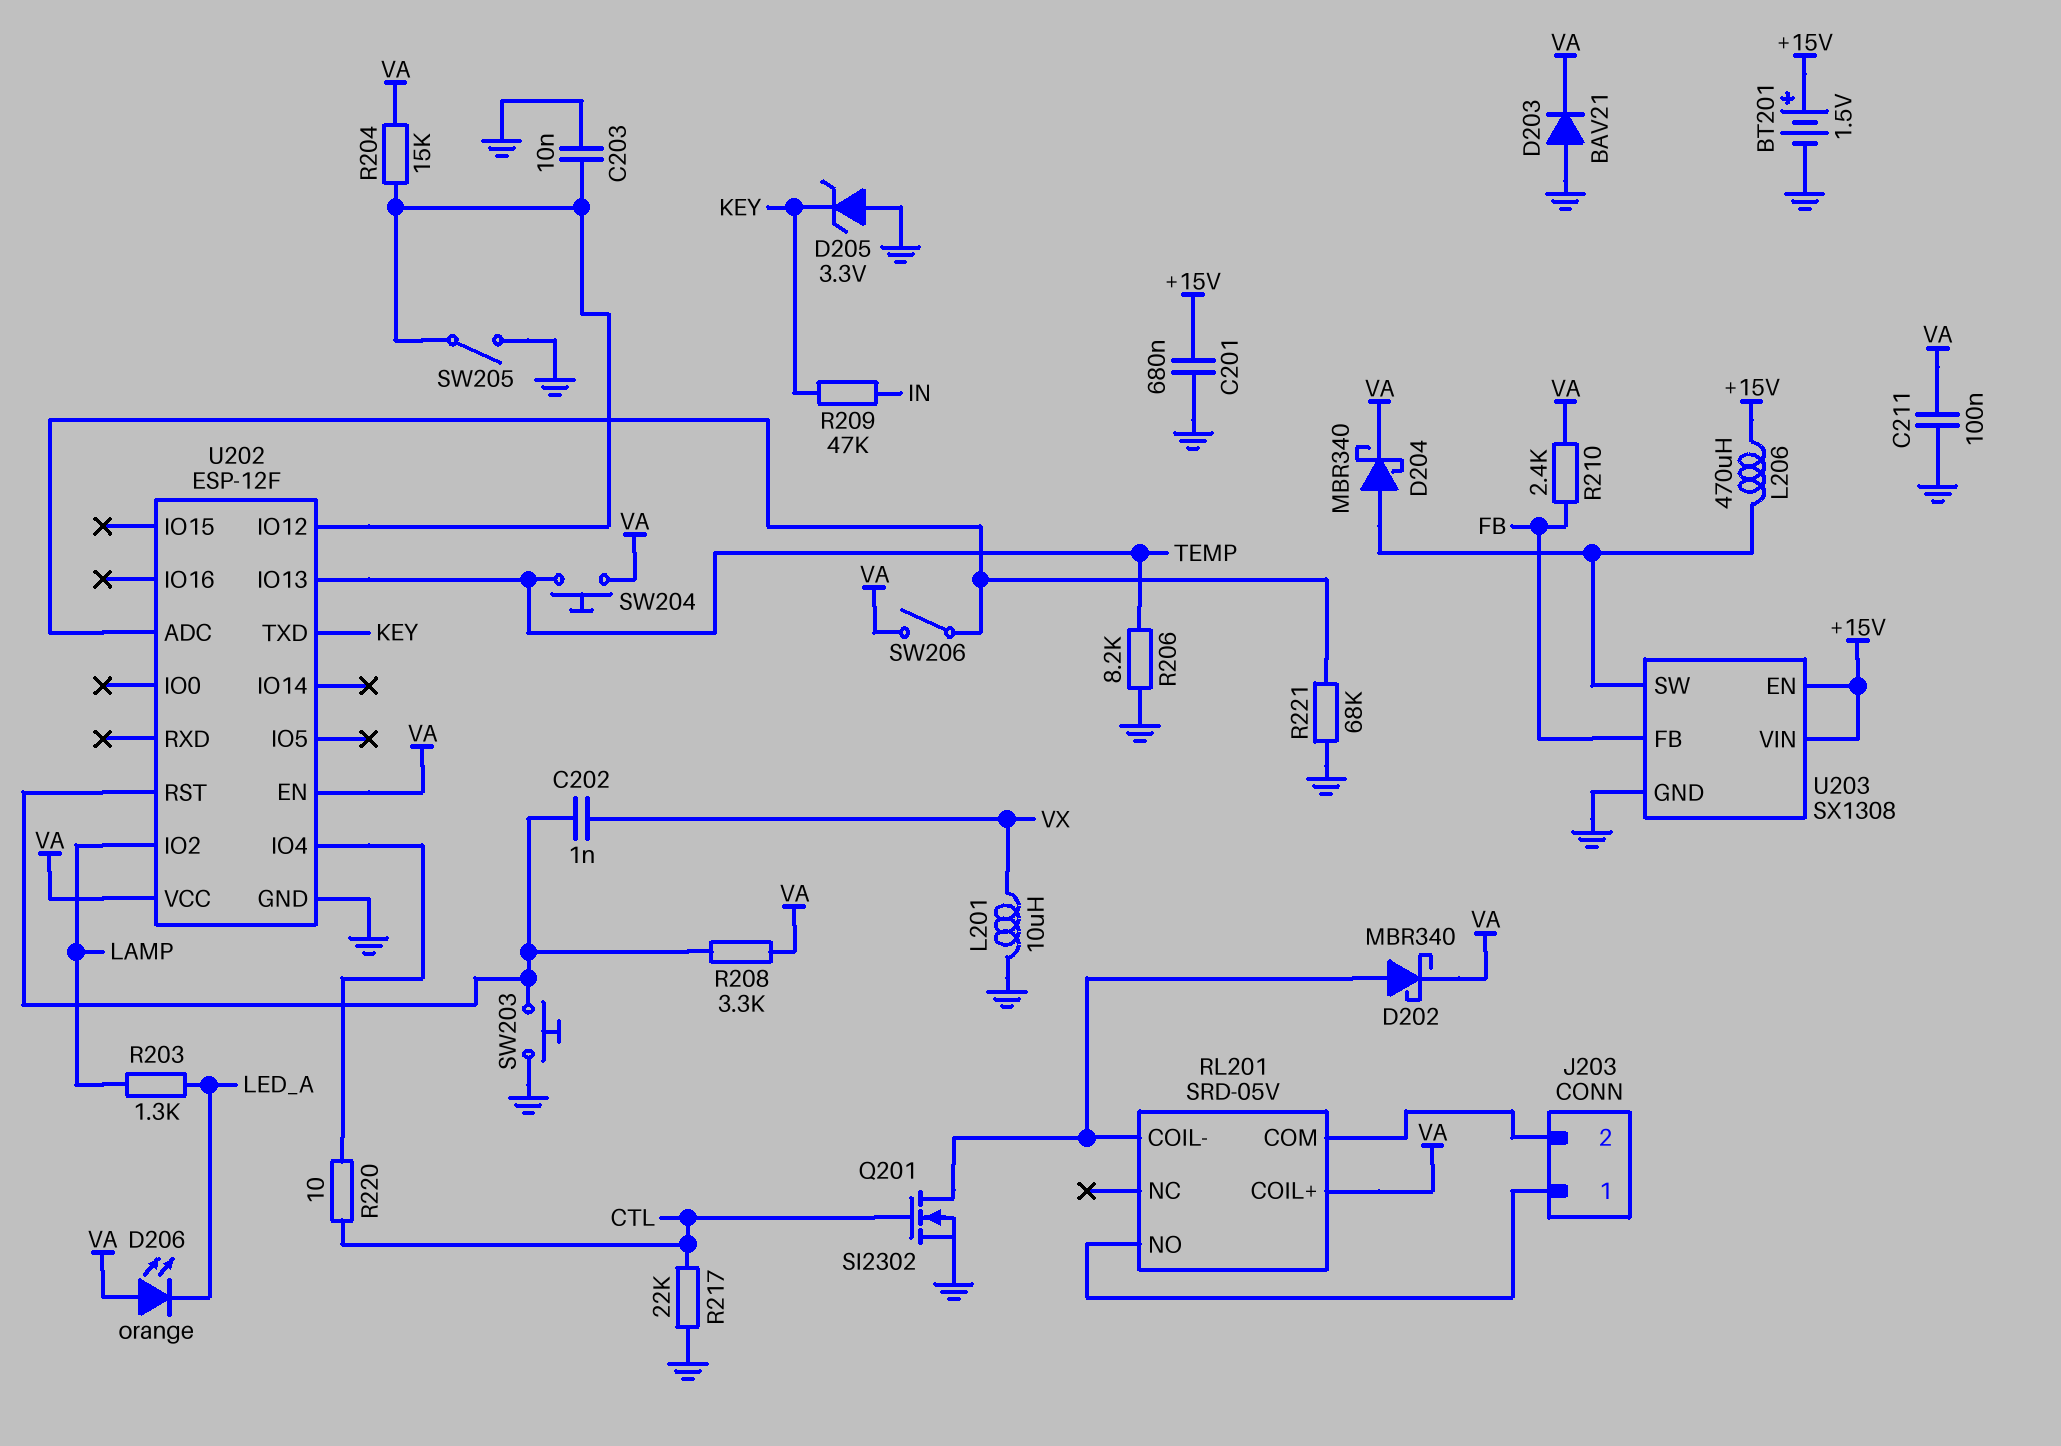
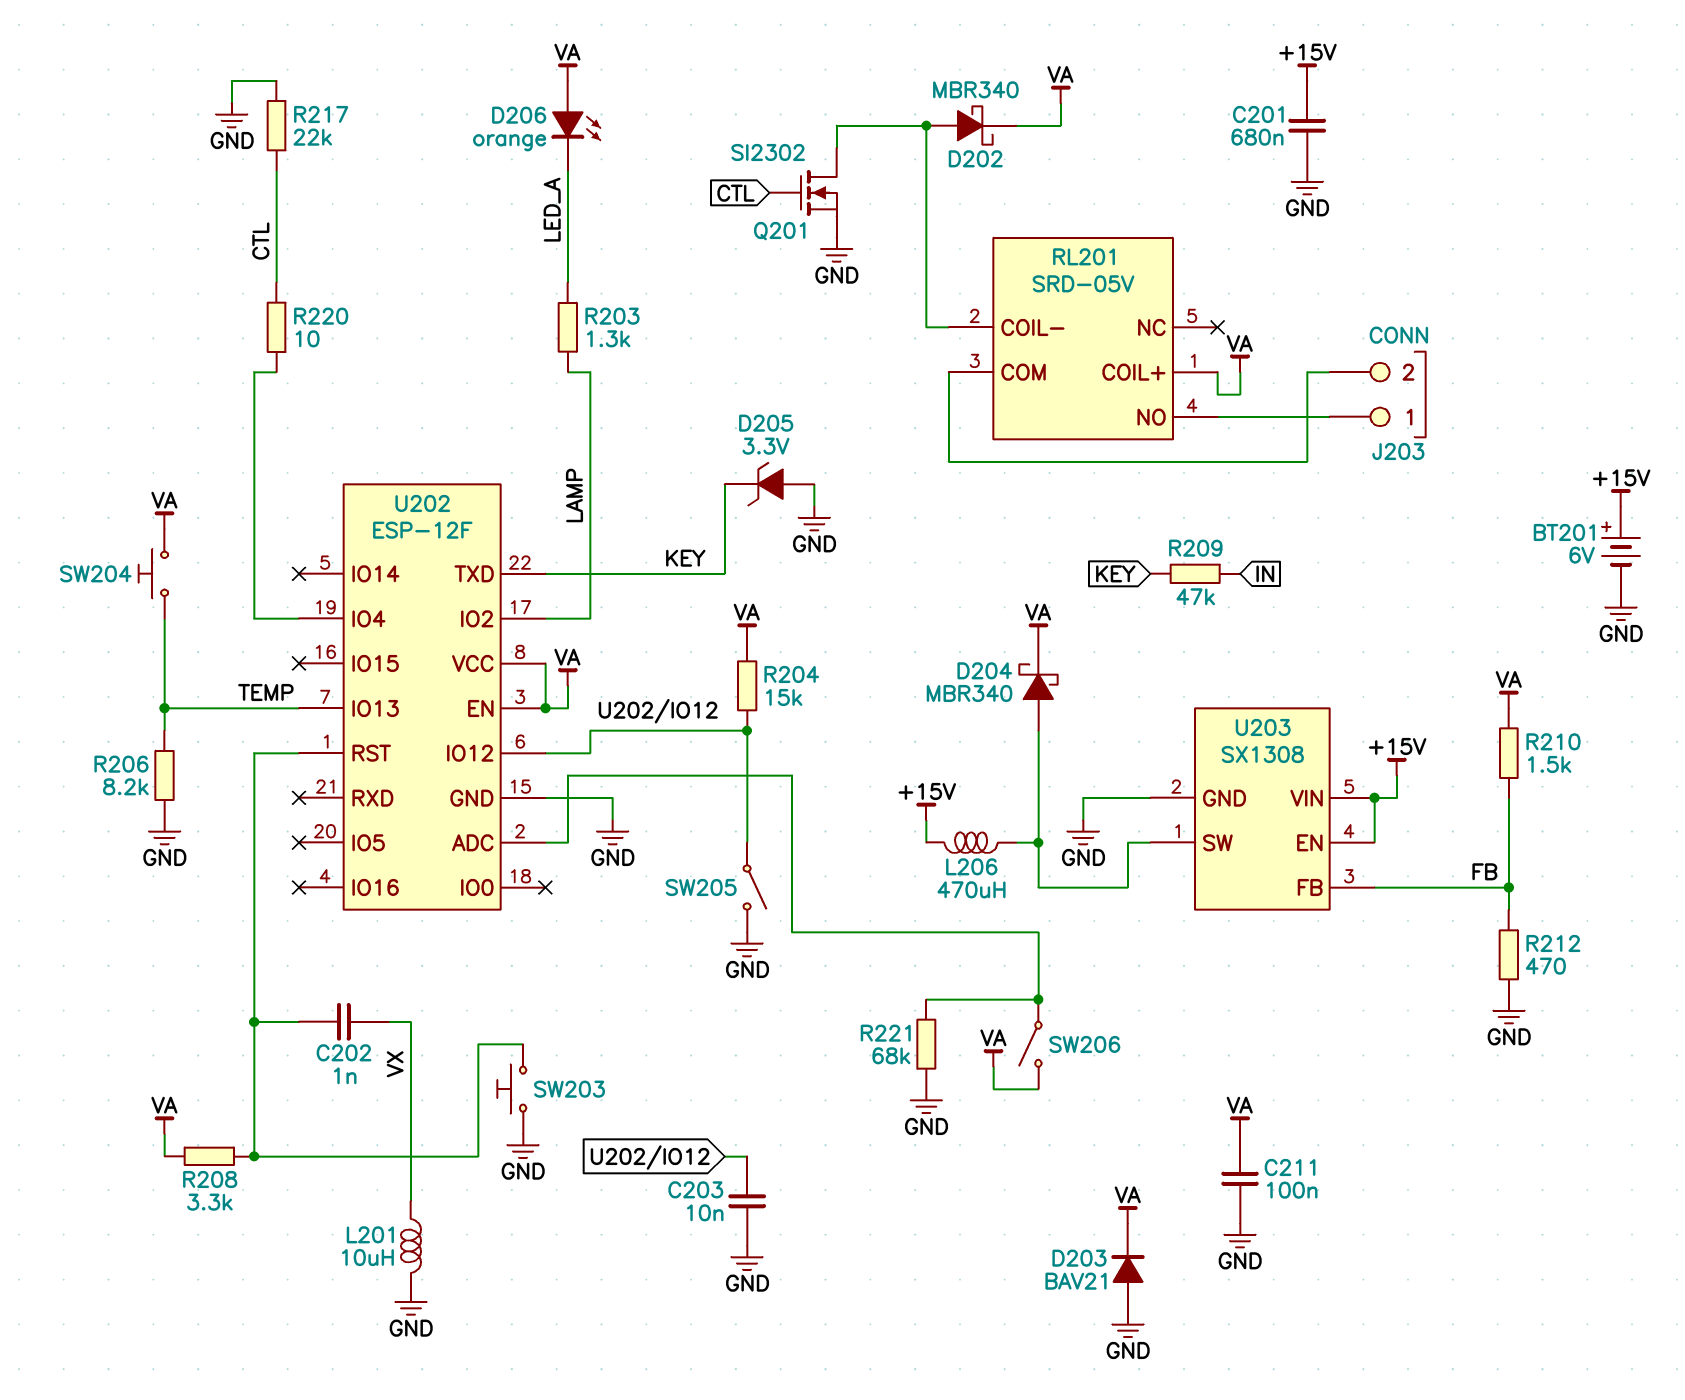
BT201: 1.5V (plus +15V, minus GND) -> 6V (plus +15V, minus GND)
R210: 2.4k (FB, VA) -> 1.5k (FB, VA)
R212: none -> 470 (FB, GND)

